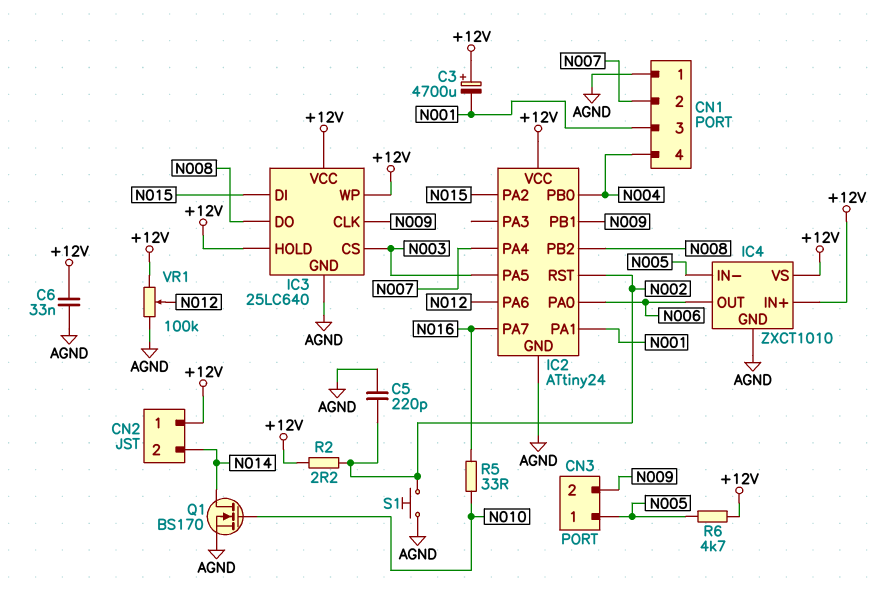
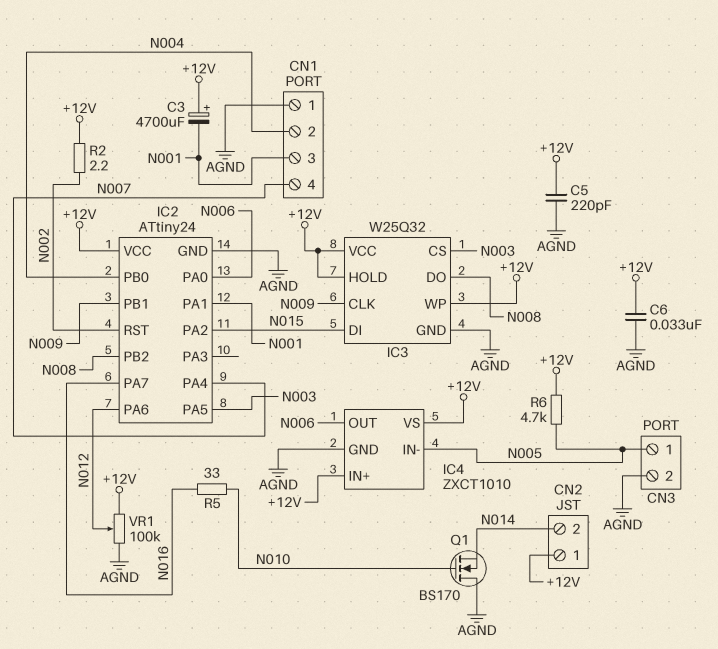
C5: 220pF (AGND, N002) -> 220pF (+12V, AGND)
CN1 pin 2: N007 -> N004
CN1 pin 4: N004 -> N007
CN3 pin 2: N009 -> AGND
IC3: 25LC640 -> W25Q32
Q1: NMOS BS170 (G N010, D N014, S AGND) -> NMOS BS170 (G N010, D AGND, S N014)
S1: button (AGND, N002) -> none

